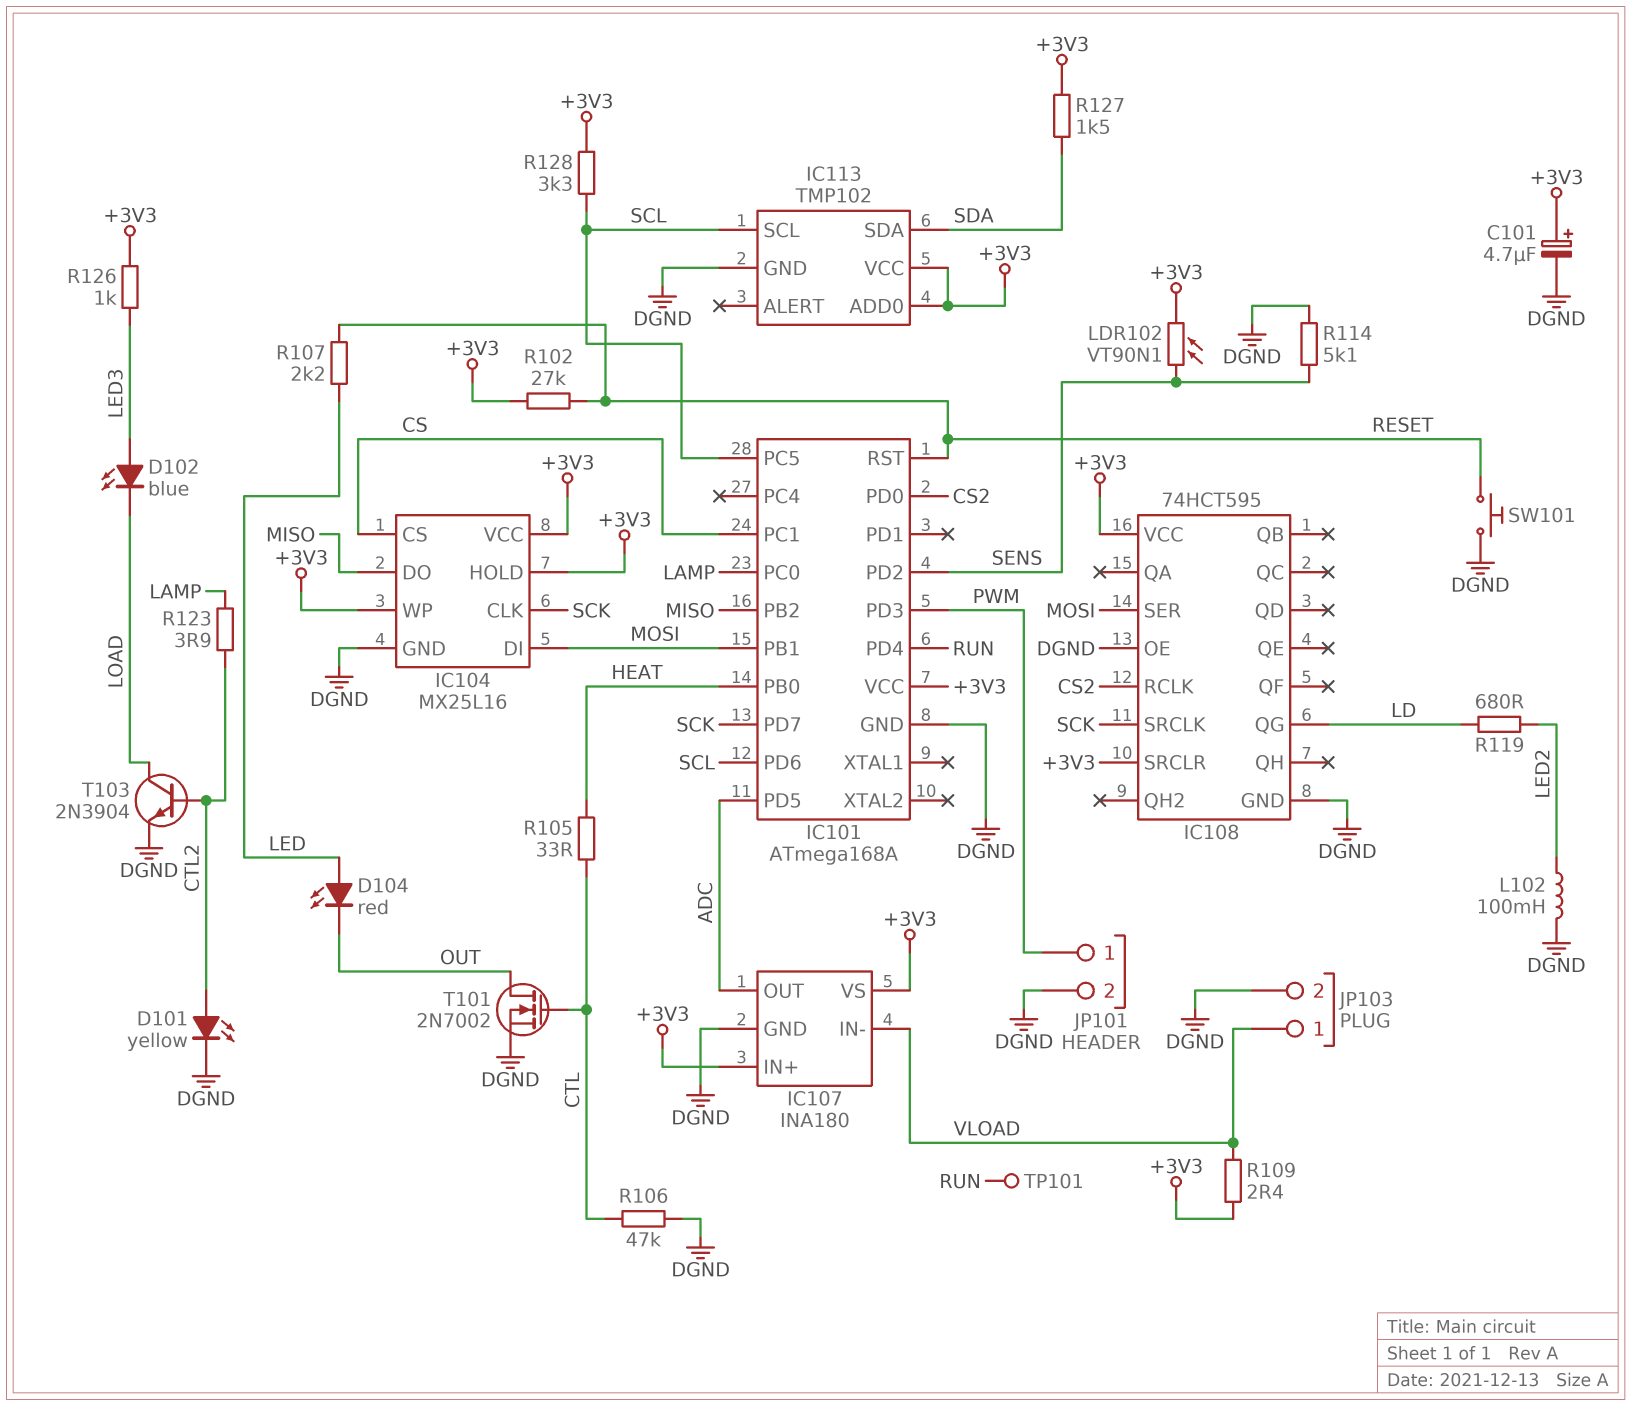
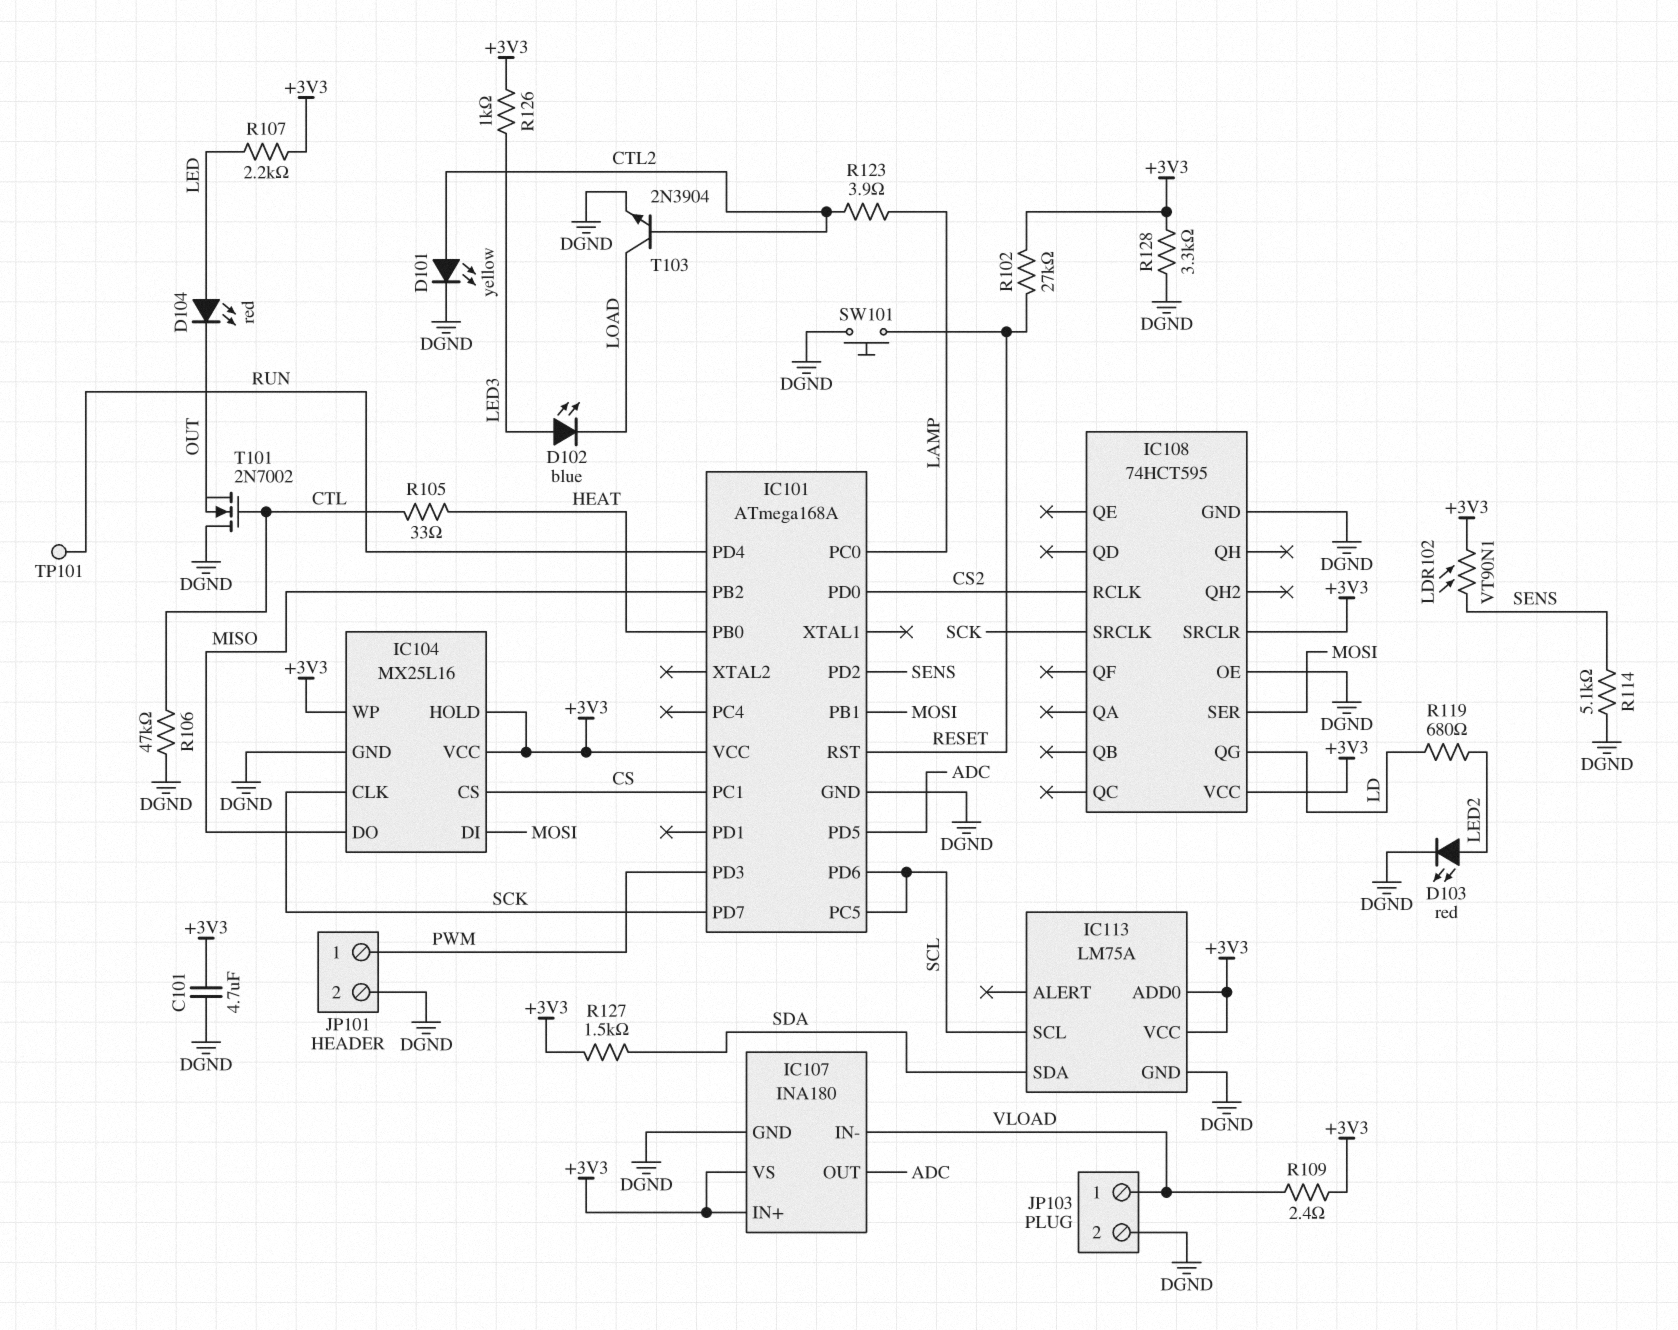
C101: 4.7uF (plus +3V3, minus DGND) -> 4.7uF (+3V3, DGND)
D103: none -> LED red (A LED2, K DGND)
IC113: TMP102 -> LM75A
L102: 100mH (DGND, LED2) -> none
R107: 2.2k (LED, RESET) -> 2.2k (+3V3, LED)
R128: 3.3k (+3V3, SCL) -> 3.3k (+3V3, DGND)
T101: NMOS 2N7002 (G CTL, D OUT, S DGND) -> NMOS 2N7002 (G CTL, D DGND, S OUT)

